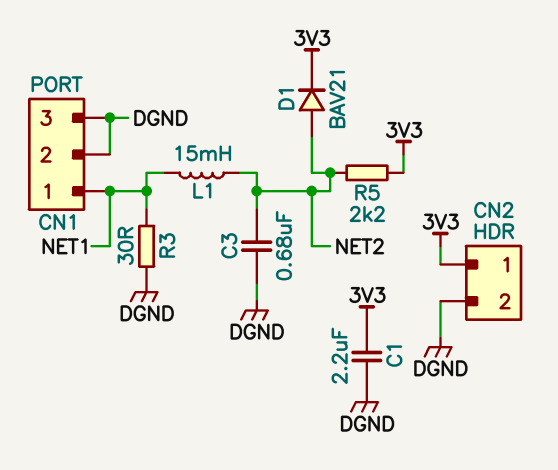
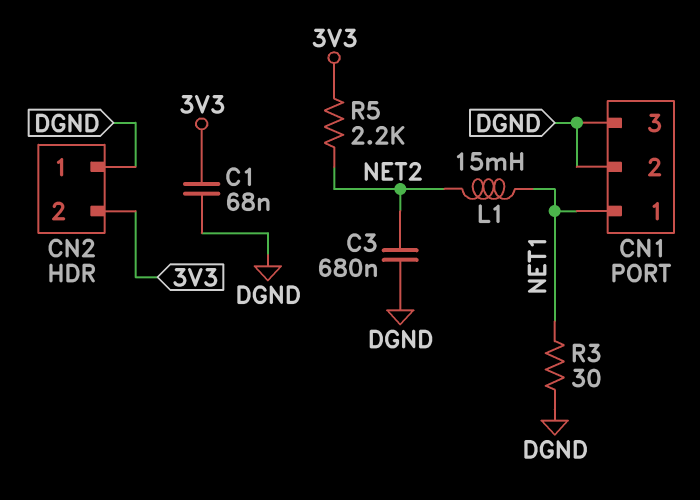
C1: 2.2uF (3V3, DGND) -> 68nF (3V3, DGND)
CN2 pin 1: 3V3 -> DGND
CN2 pin 2: DGND -> 3V3
D1: diode BAV21 (A NET2, K 3V3) -> none

